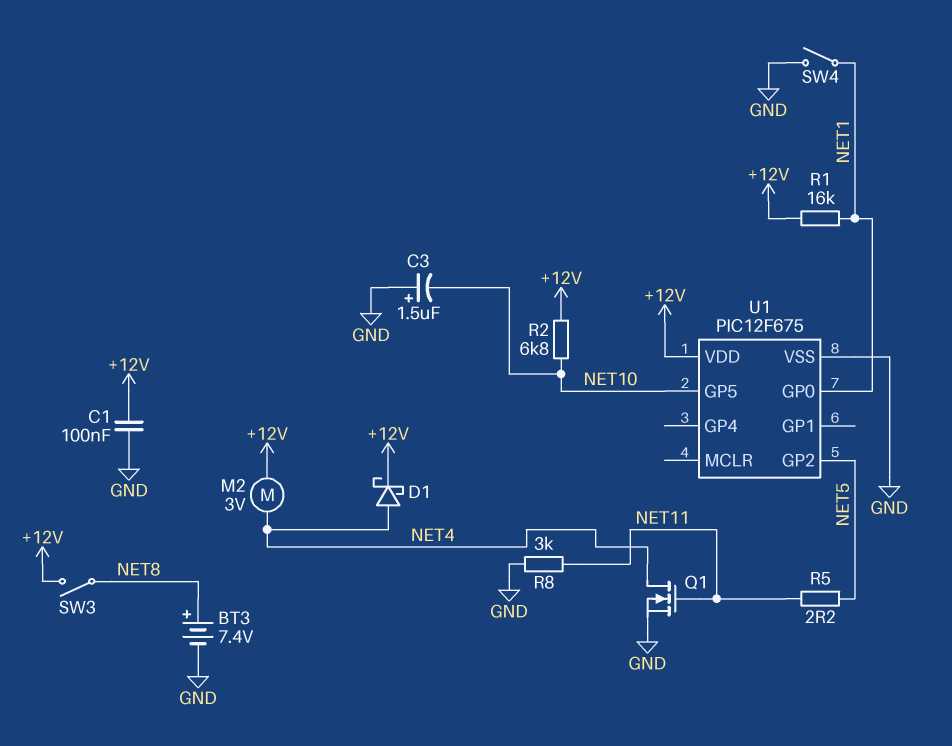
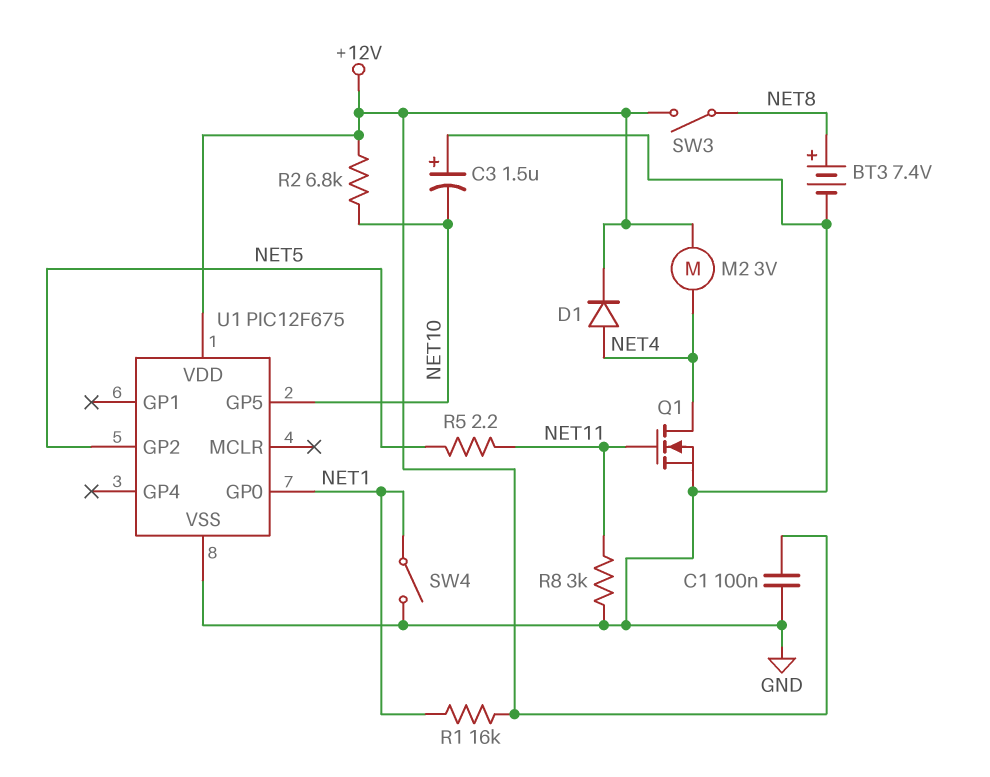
D1: schottky (A NET4, K +12V) -> diode (A NET4, K +12V)

